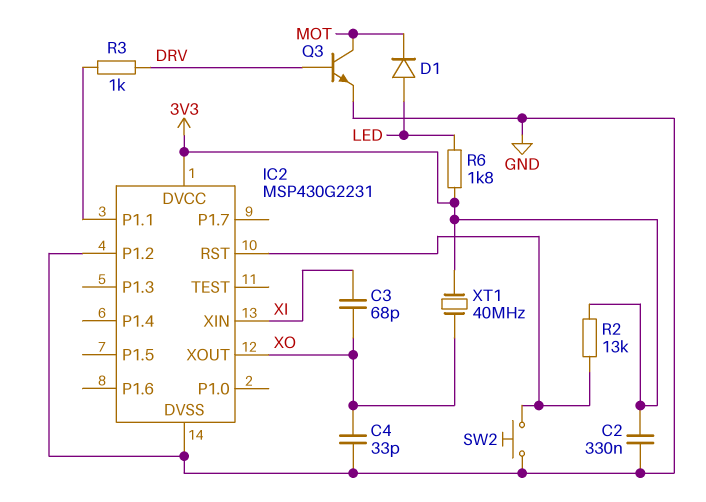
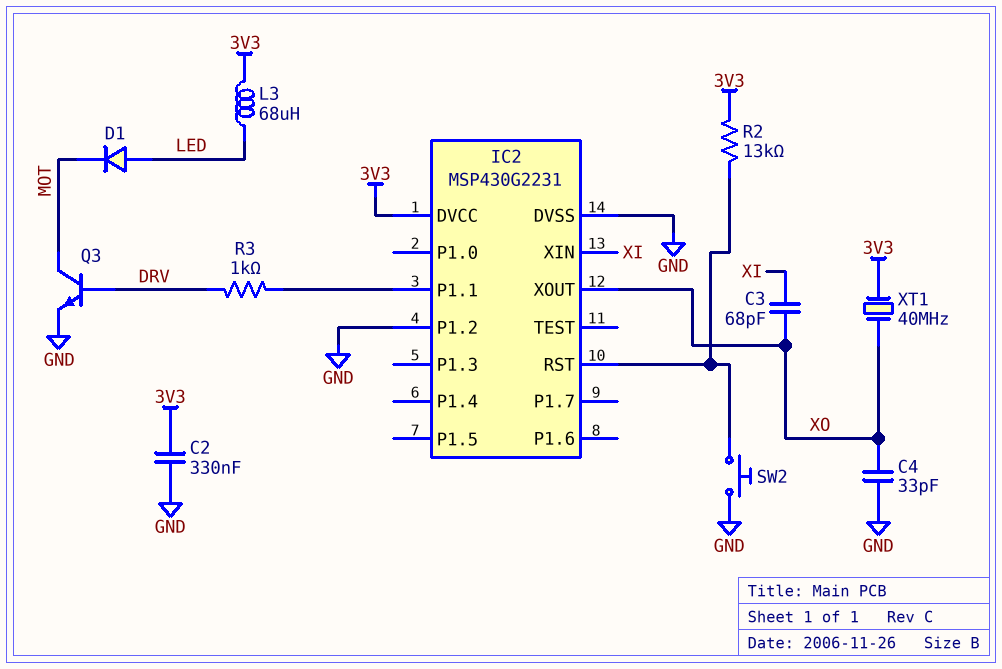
L3: none -> 68uH (3V3, LED)
R6: 1.8k (3V3, LED) -> none

